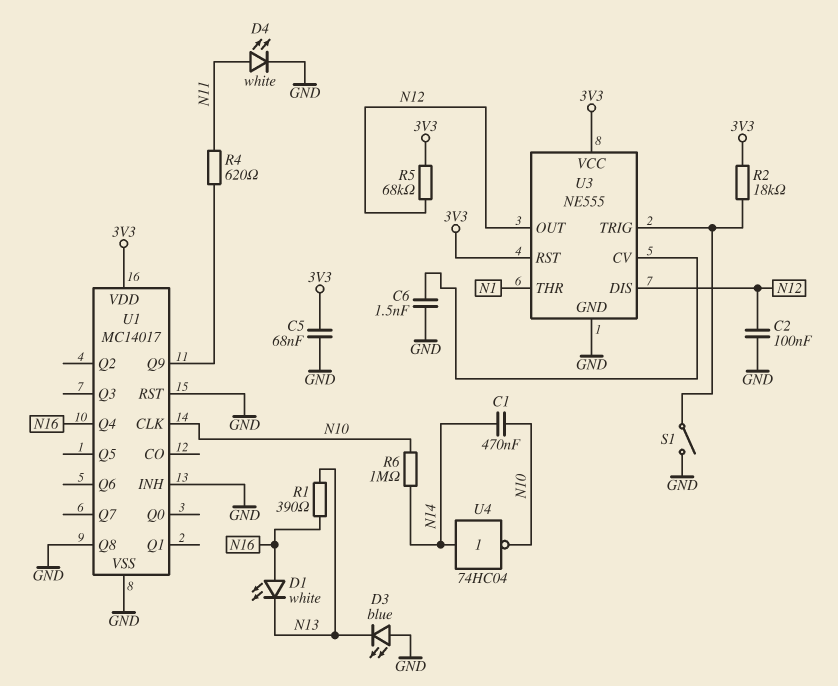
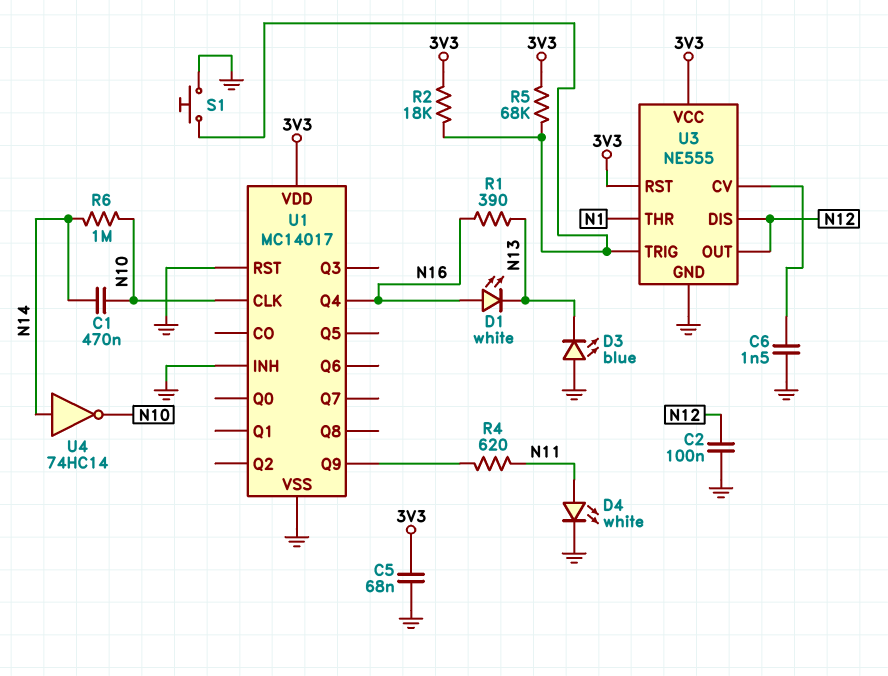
R5: 68k (3V3, N12) -> 68k (3V3, U3/TRIG)
S1: switch (GND, U3/TRIG) -> button (GND, U3/TRIG)
U1 pin Q8: GND -> none
U4: NOT 74HC04 (in N14, out N10) -> NOT 74HC14 (in N14, out N10)

